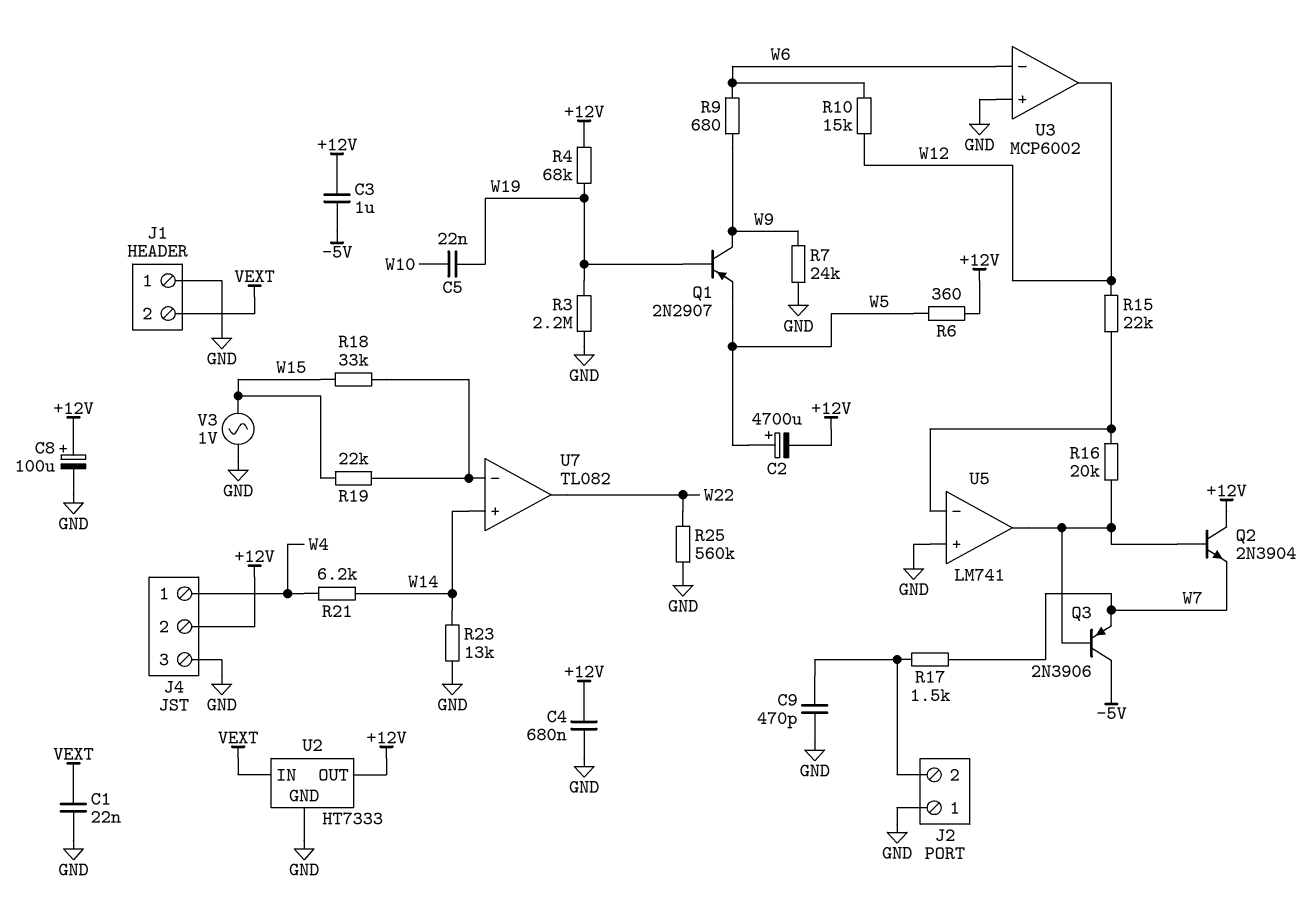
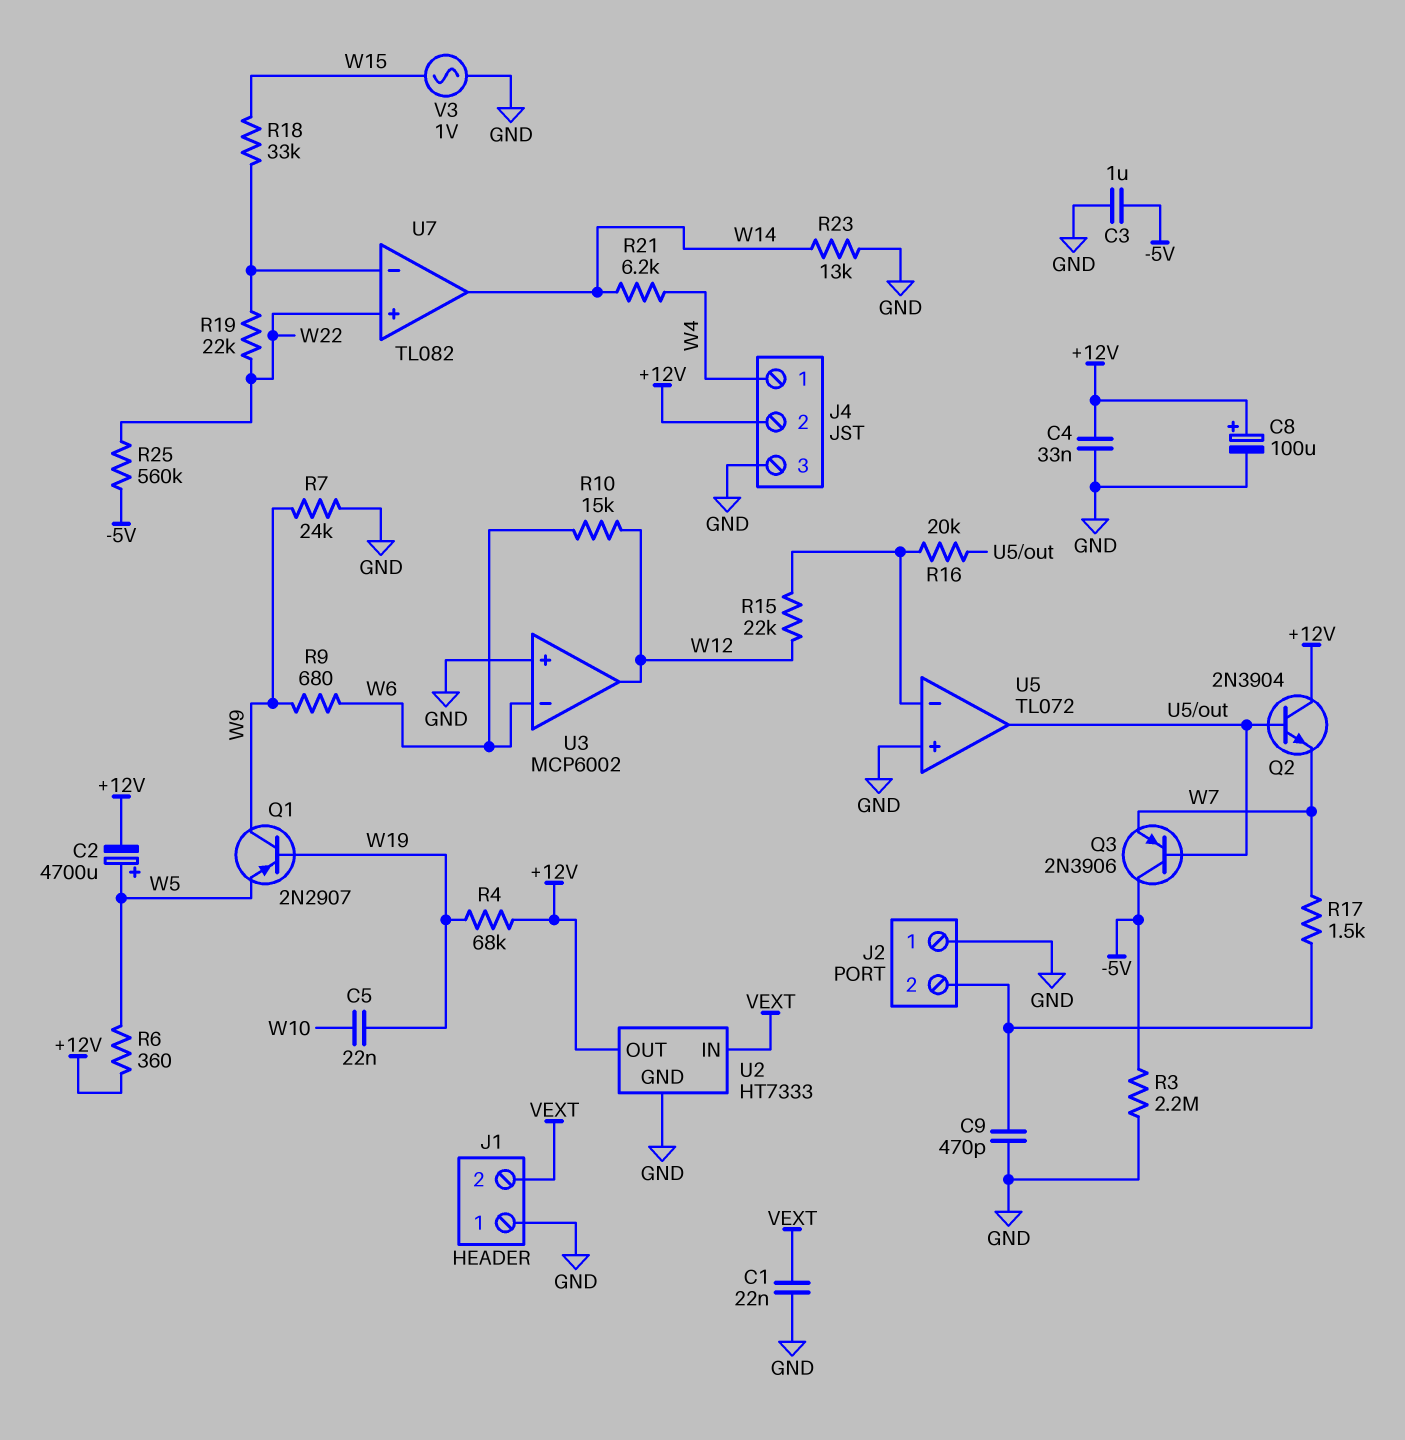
C3: 1uF (+12V, -5V) -> 1uF (-5V, GND)
C4: 680nF (+12V, GND) -> 33nF (+12V, GND)
R3: 2.2M (GND, W19) -> 2.2M (-5V, GND)
R19: 22k (U7/in-, W15) -> 22k (U7/in-, W22)
R25: 560k (GND, W22) -> 560k (-5V, W22)
U5: LM741 -> TL072
U7 pin in+: W14 -> W22
U7 pin out: W22 -> W14

